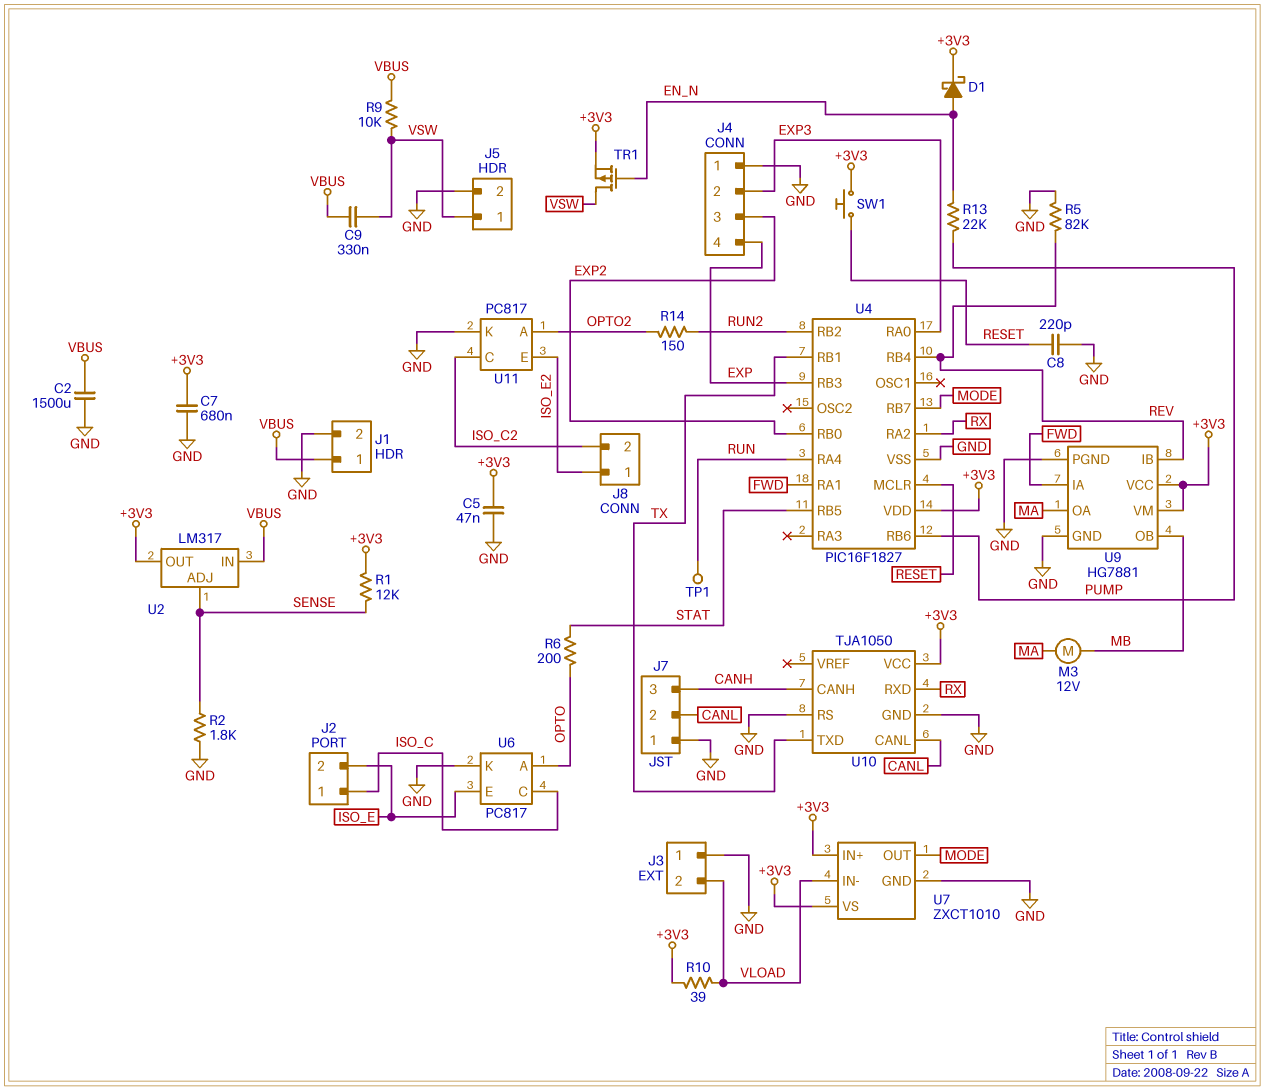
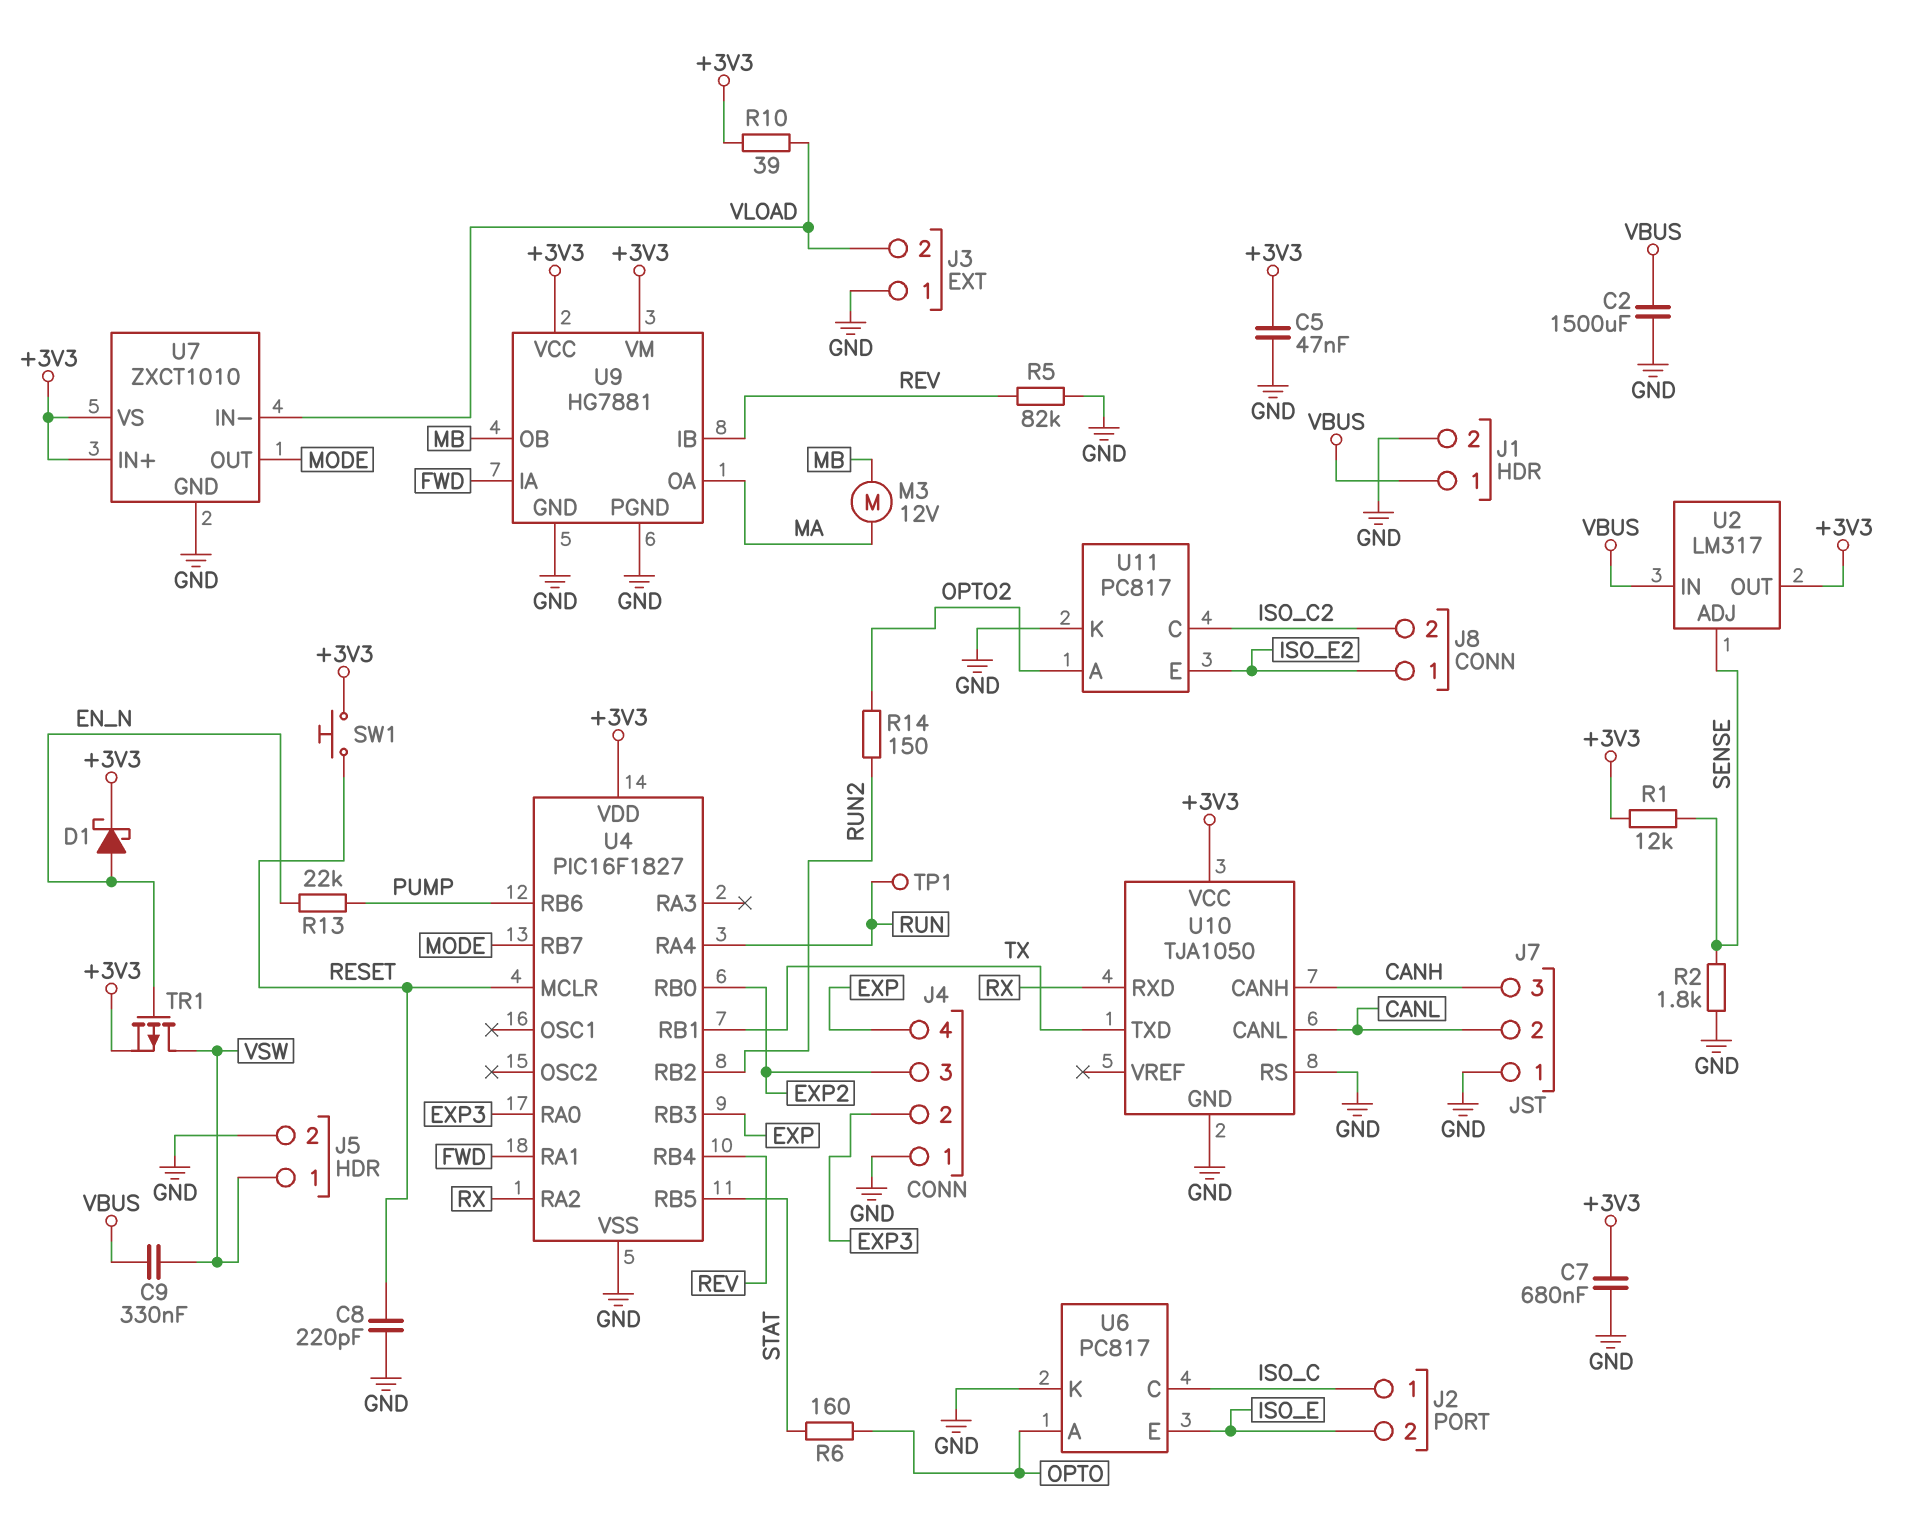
R6: 200 (OPTO, STAT) -> 160 (OPTO, STAT)
R9: 10k (VBUS, VSW) -> none

